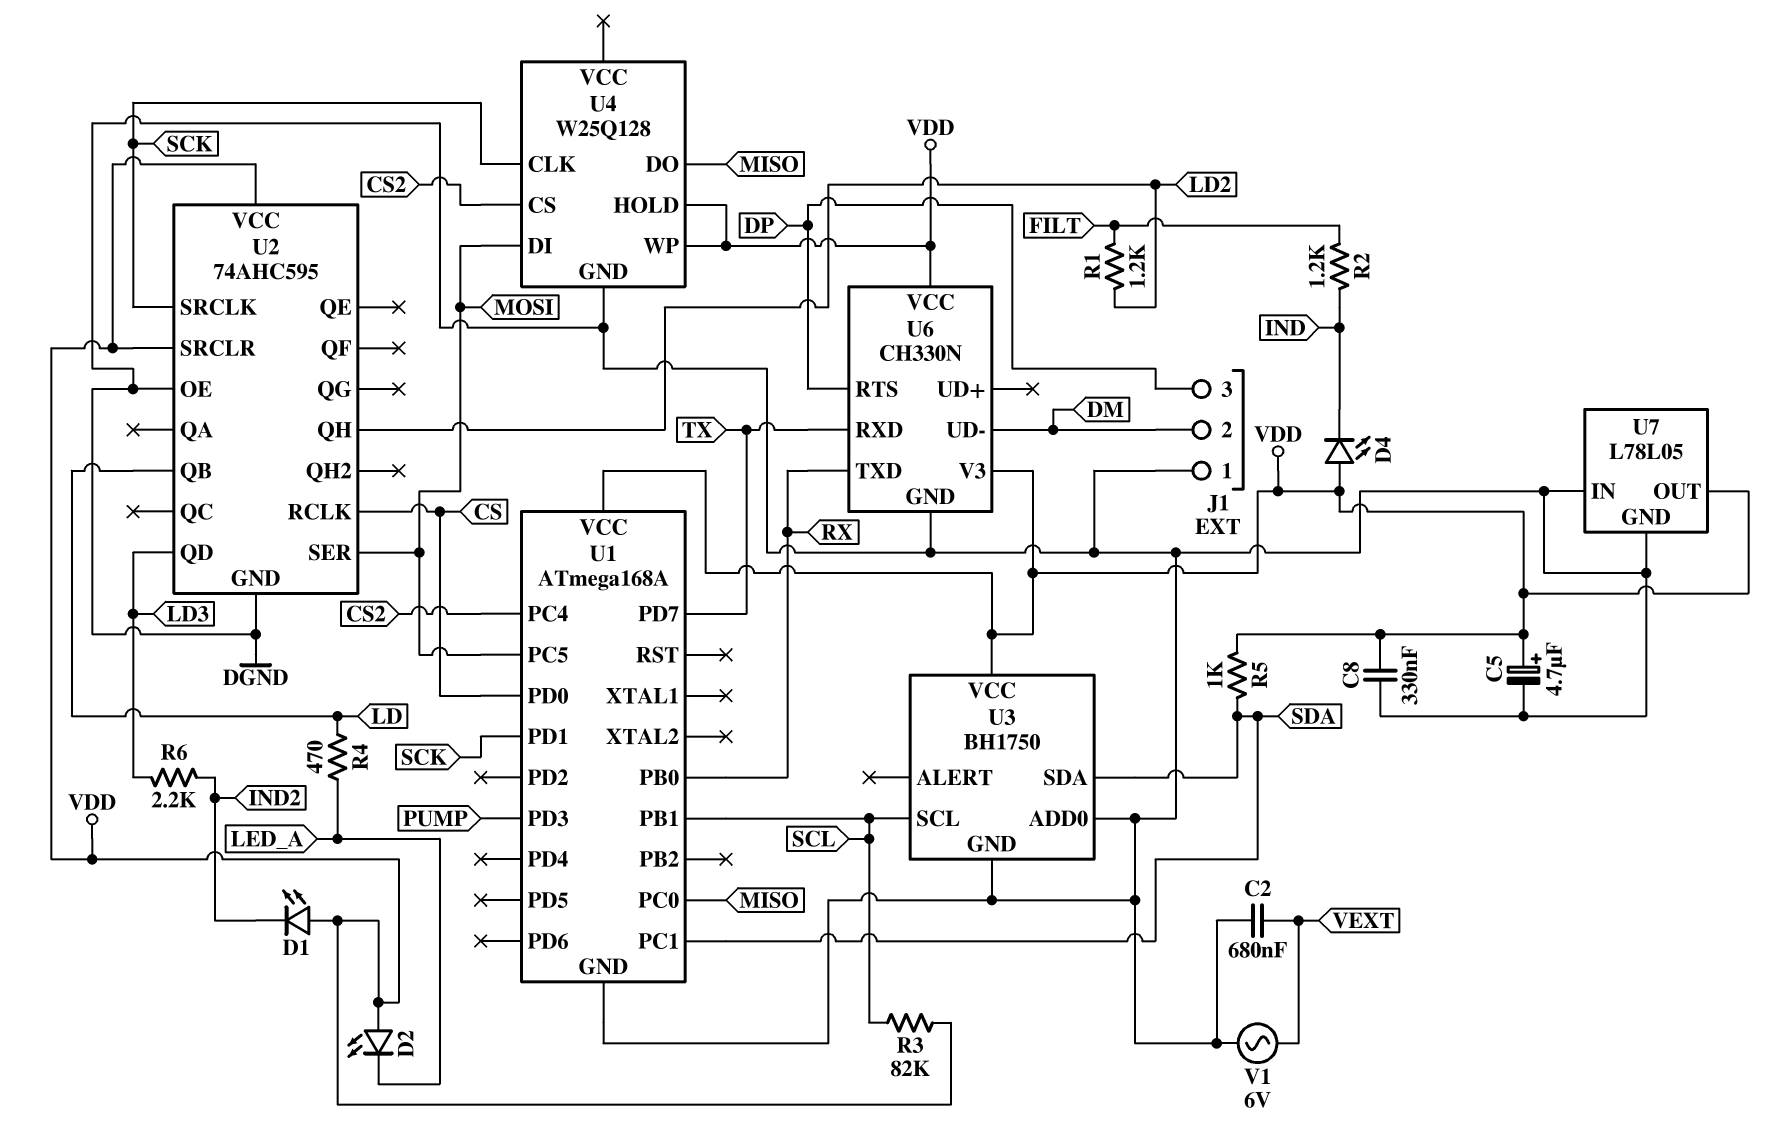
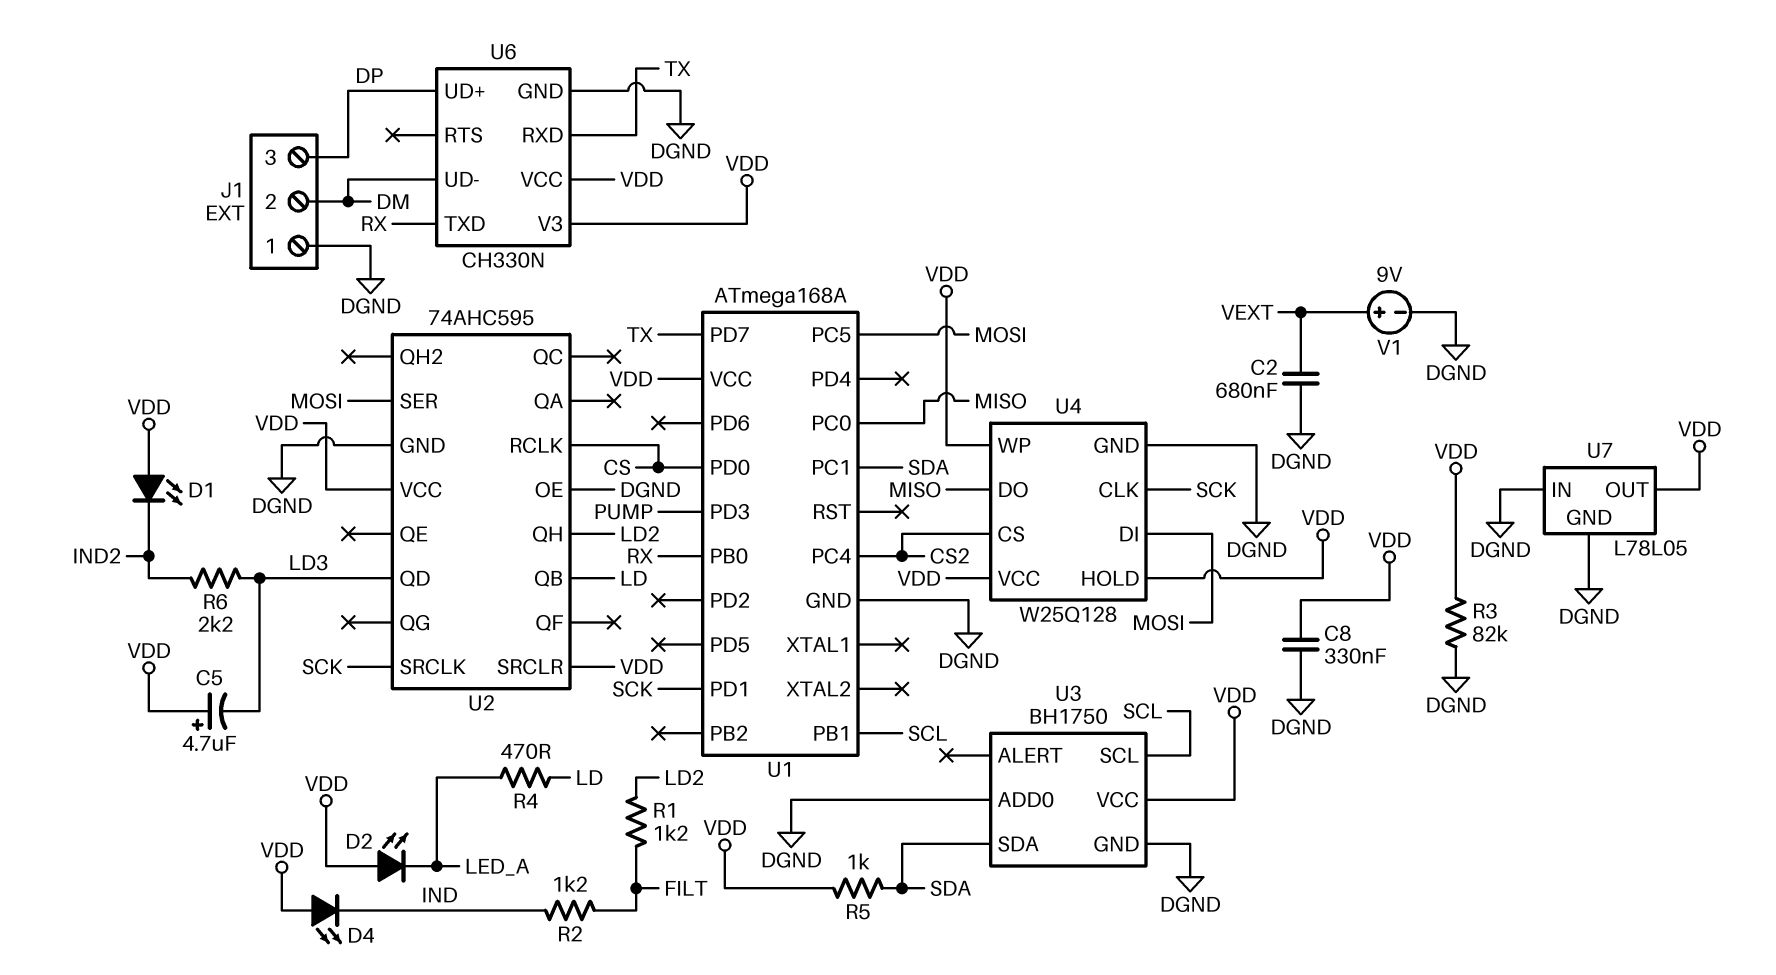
C5: 4.7uF (plus VDD, minus DGND) -> 4.7uF (plus VDD, minus LD3)
R3: 82k (SCL, VDD) -> 82k (DGND, VDD)
U4 pin VCC: none -> VDD
U6 pin RTS: DP -> none
U6 pin UD+: none -> DP
V1: AC 6V (DGND, VEXT) -> 9V (plus VEXT, minus DGND)

